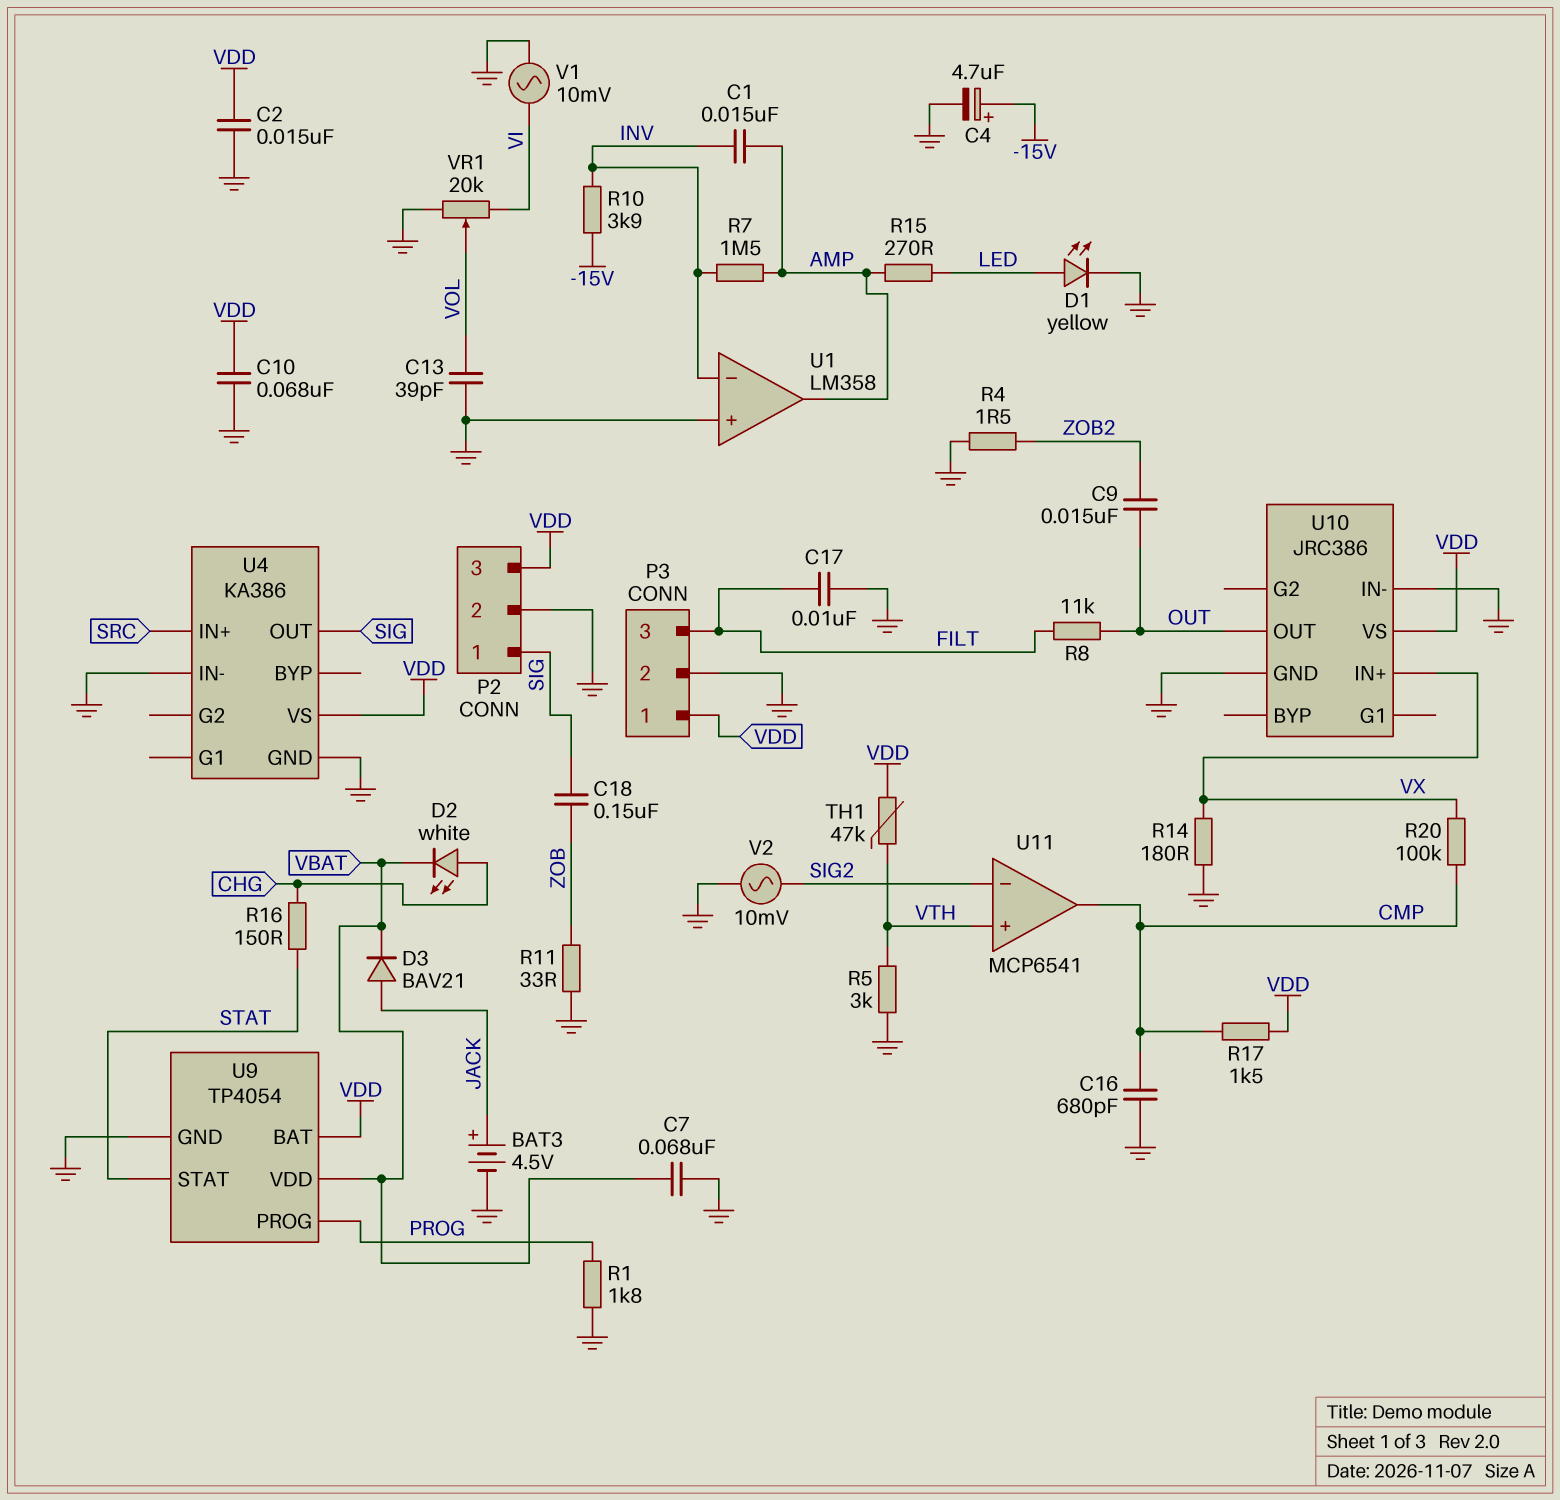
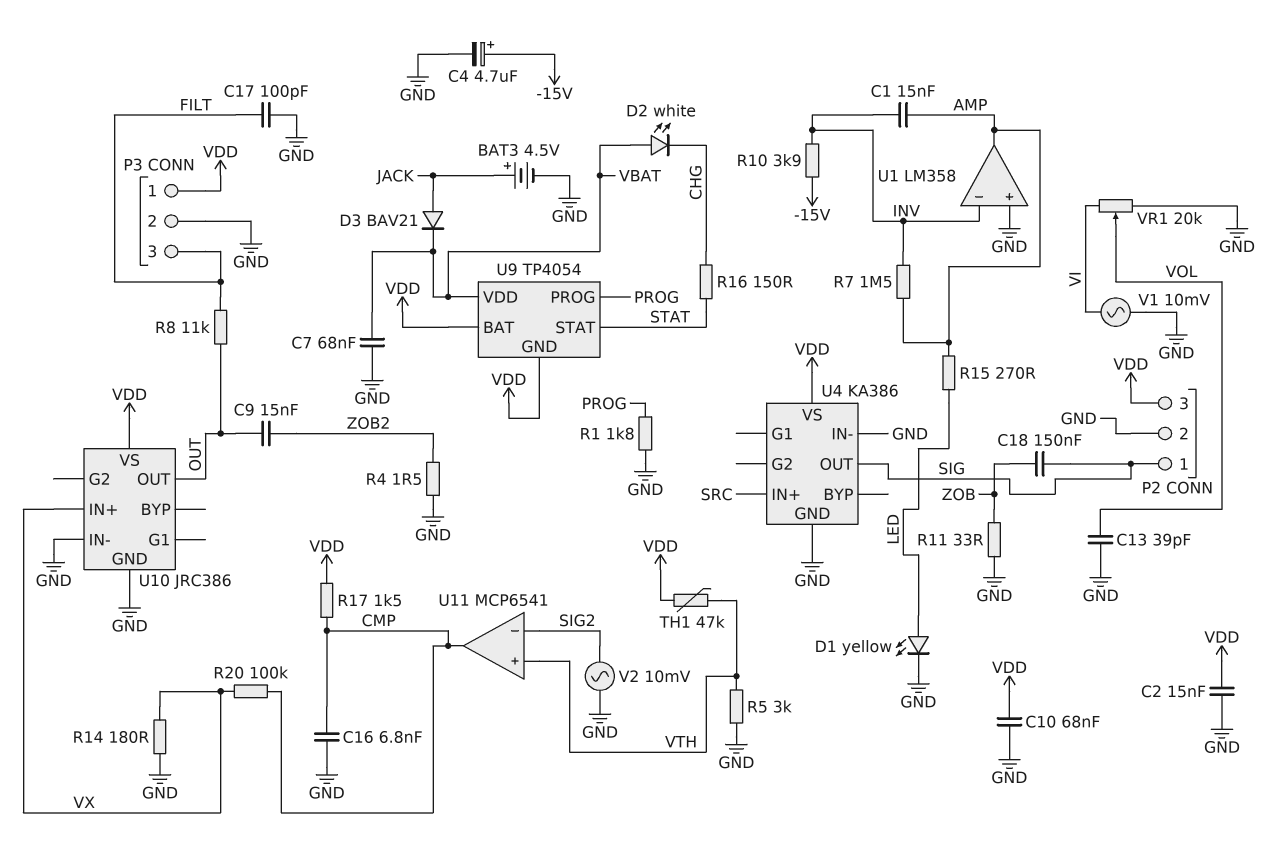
C16: 680pF (CMP, GND) -> 6.8nF (CMP, GND)
C17: 10nF (FILT, GND) -> 100pF (FILT, GND)
D2: LED white (A CHG, K VBAT) -> LED white (A VBAT, K CHG)
U9 pin GND: GND -> VDD

